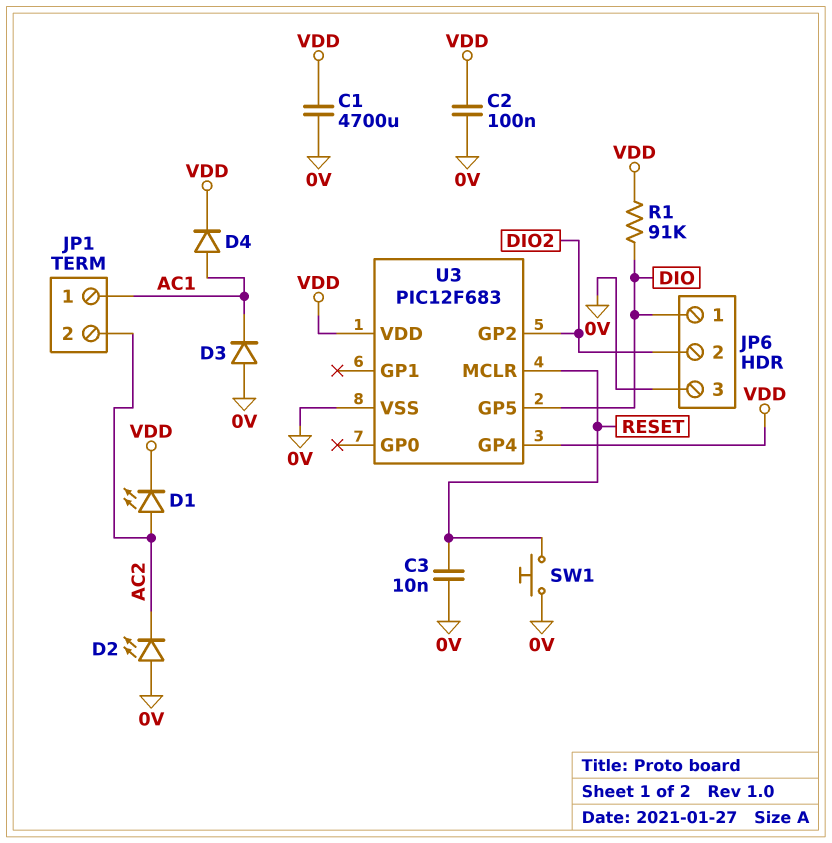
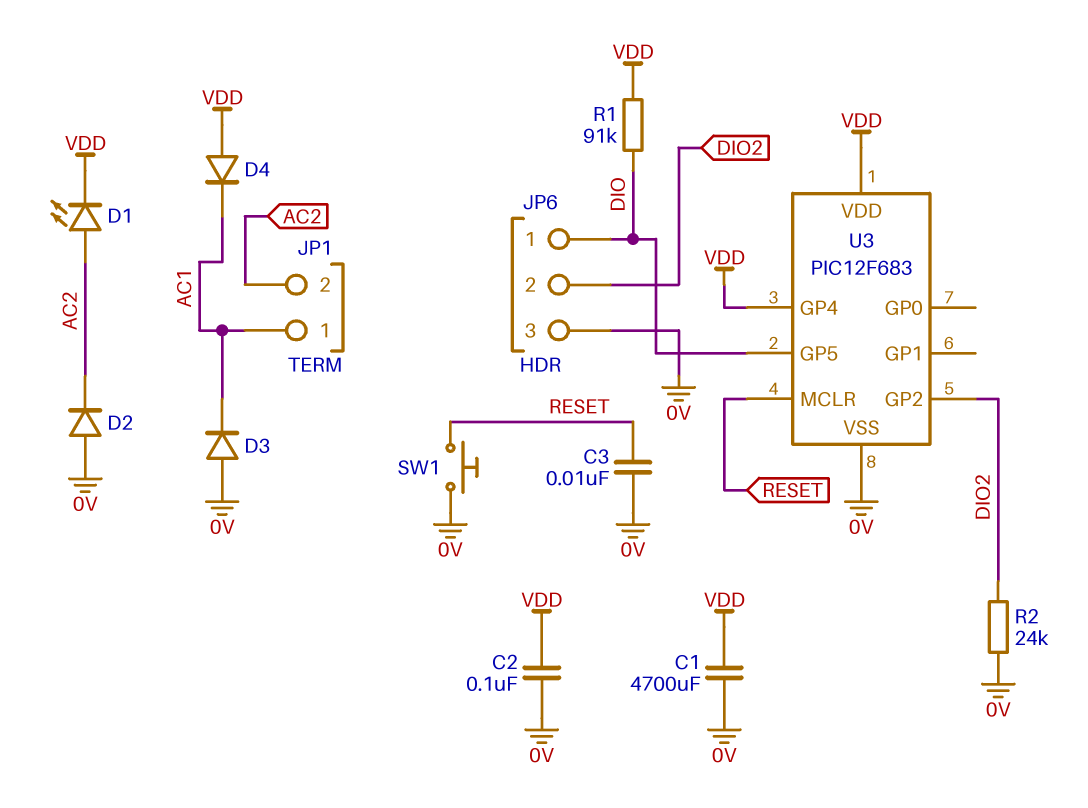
D2: LED (A 0V, K AC2) -> diode (A 0V, K AC2)
D4: diode (A AC1, K VDD) -> diode (A VDD, K AC1)
R2: none -> 24k (0V, DIO2)

